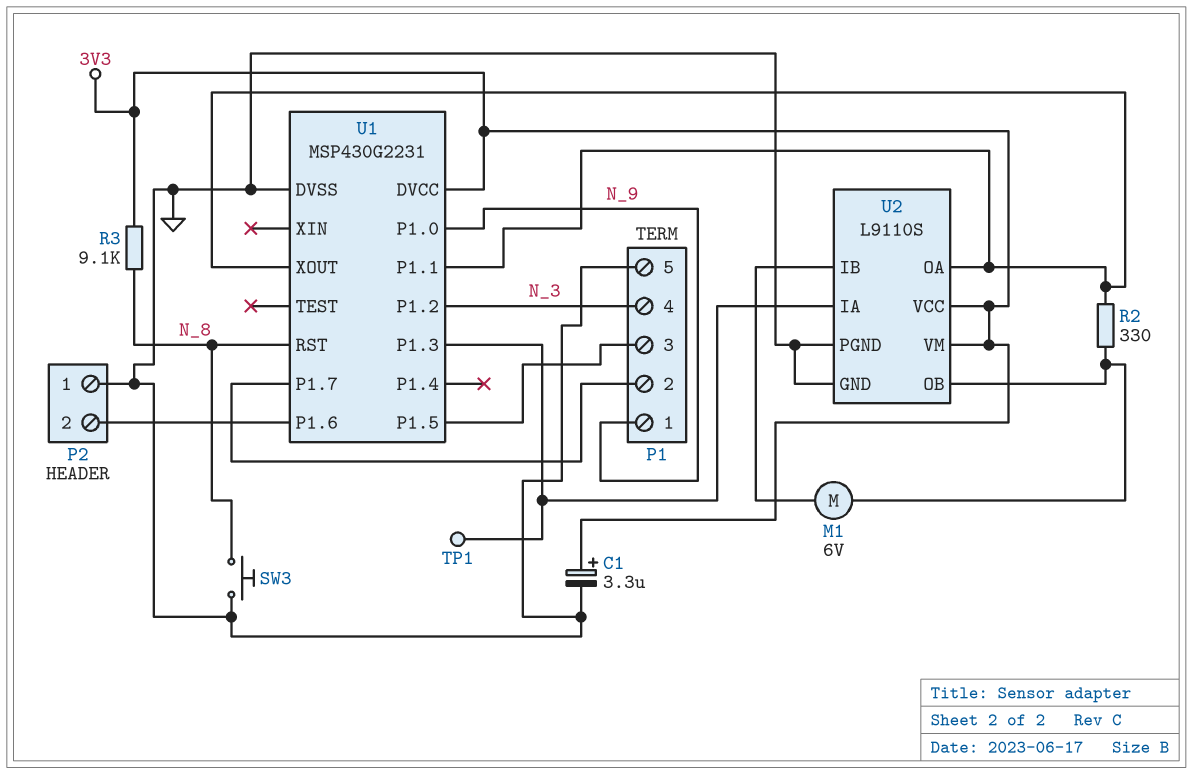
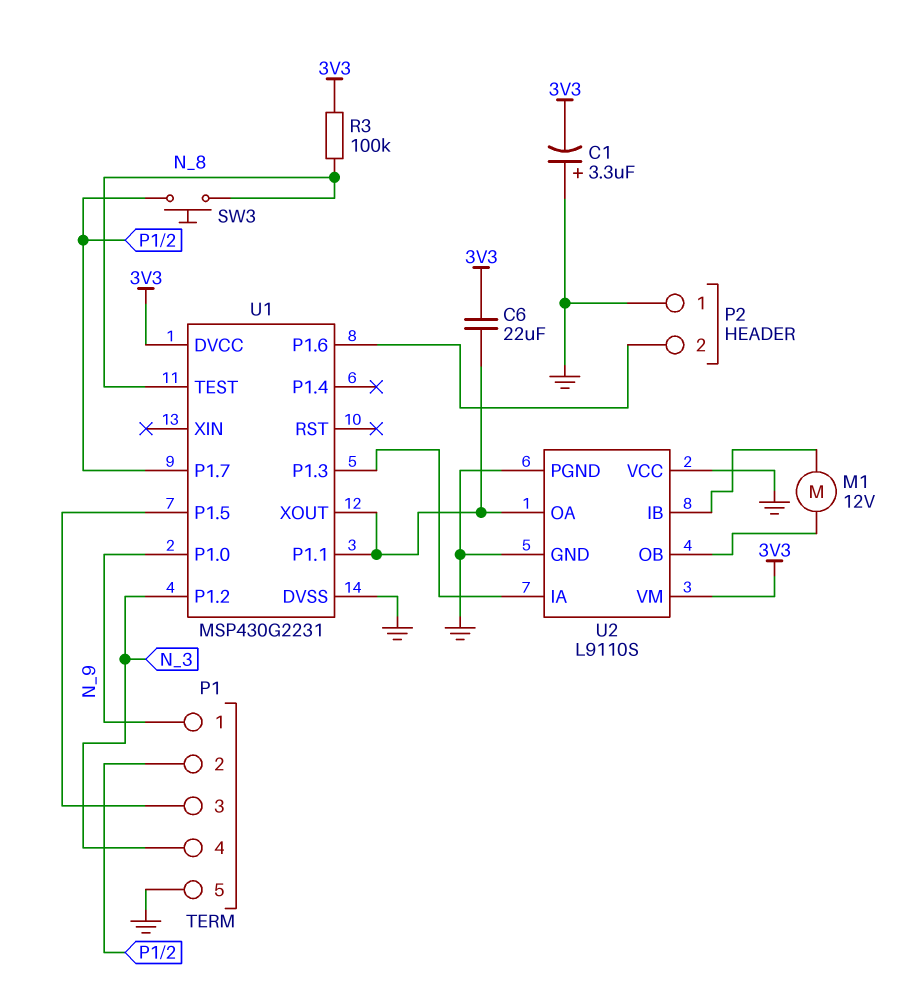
C1: 3.3uF (plus 3V3, minus GND) -> 3.3uF (plus GND, minus 3V3)
C6: none -> 22uF (3V3, U1/P1.1)
M1: motor 6V (U2/IB, U2/OB) -> motor 12V (U2/IB, U2/OB)
R2: 330 (U1/P1.1, U2/OB) -> none
R3: 9.1k (3V3, N_8) -> 100k (3V3, N_8)
SW3: button (GND, N_8) -> button (N_8, P1/2)
TP1: test point (U1/P1.3) -> none
U1 pin RST: N_8 -> none
U1 pin TEST: none -> N_8
U2 pin VCC: 3V3 -> GND

